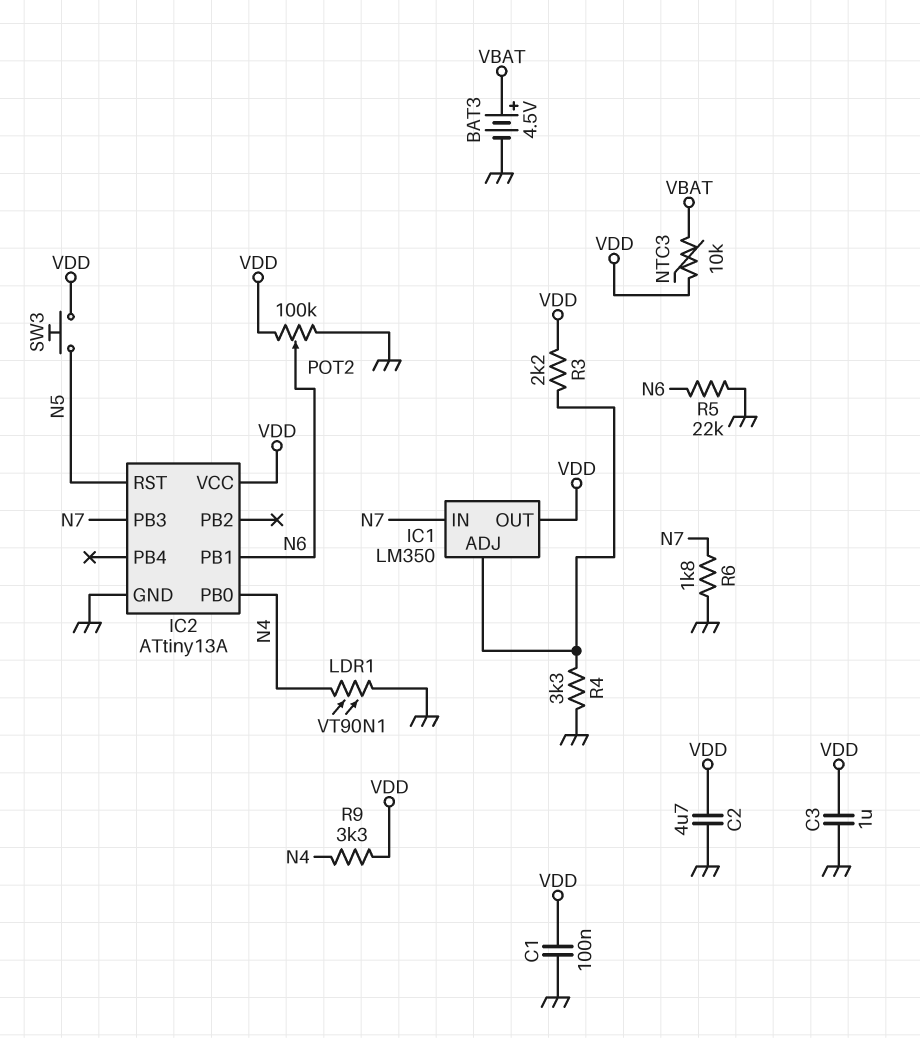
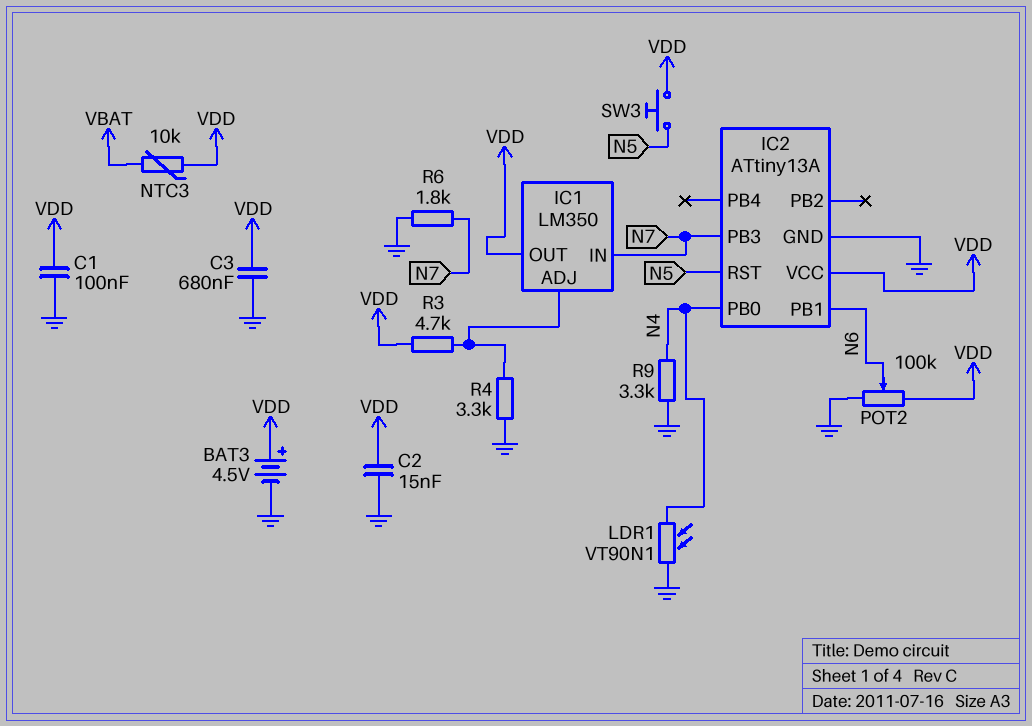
BAT3: 4.5V (plus VBAT, minus GND) -> 4.5V (plus VDD, minus GND)
C2: 4.7uF (GND, VDD) -> 15nF (GND, VDD)
C3: 1uF (GND, VDD) -> 680nF (GND, VDD)
R3: 2.2k (IC1/ADJ, VDD) -> 4.7k (IC1/ADJ, VDD)
R5: 22k (GND, N6) -> none
R9: 3.3k (N4, VDD) -> 3.3k (GND, N4)

